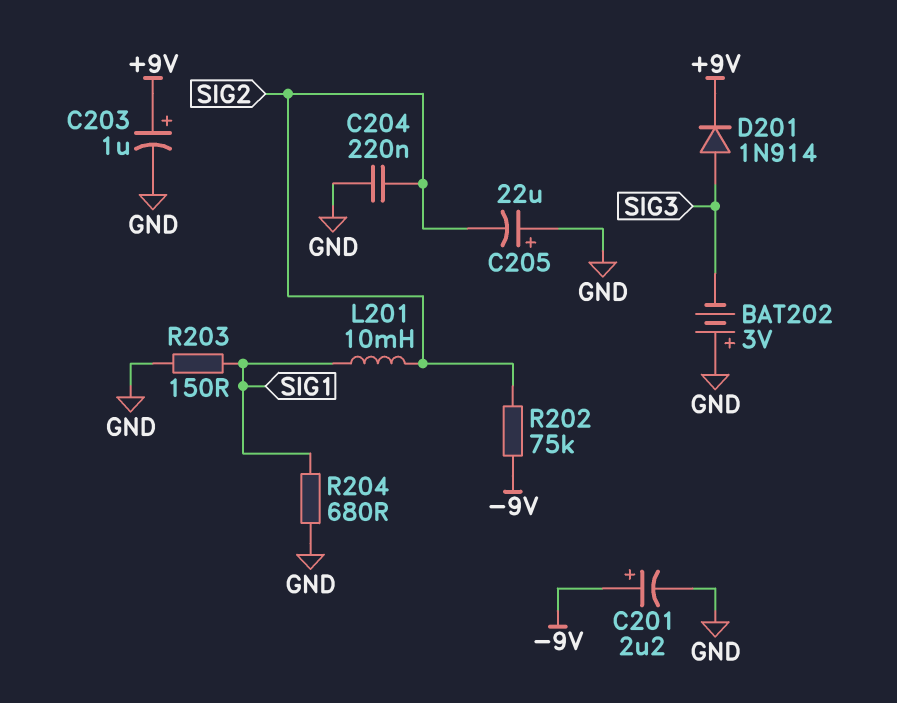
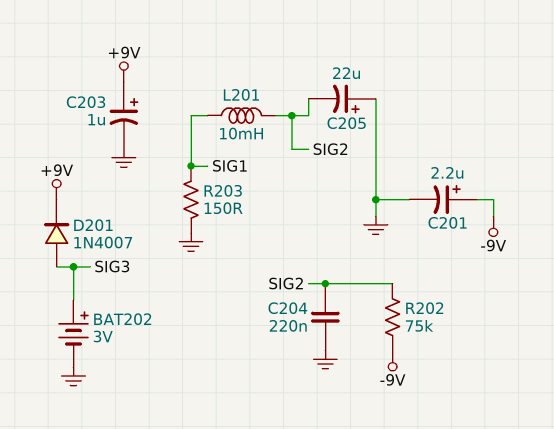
BAT202: 3V (plus GND, minus SIG3) -> 3V (plus SIG3, minus GND)
D201: diode 1N914 (A SIG3, K +9V) -> diode 1N4007 (A SIG3, K +9V)
R204: 680 (GND, SIG1) -> none

